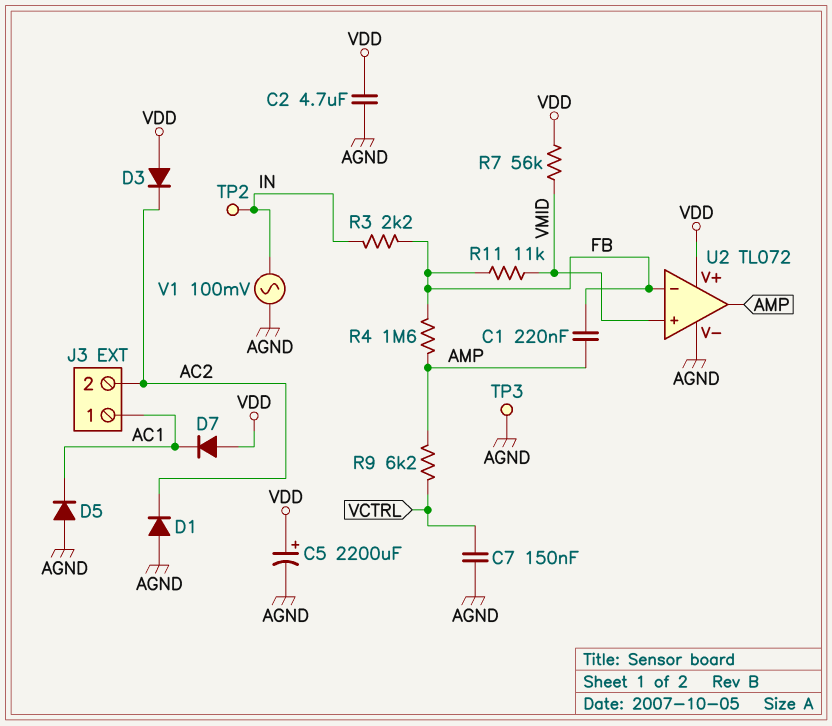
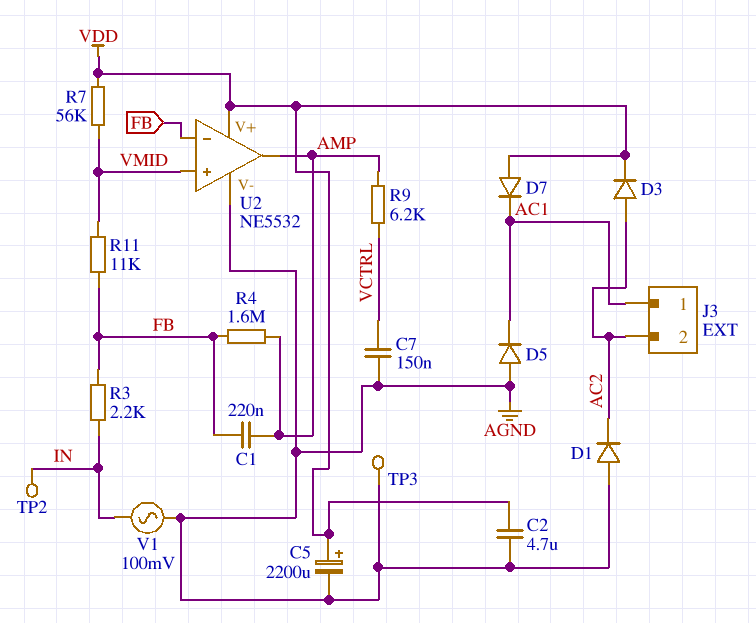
D3: diode (A VDD, K AC2) -> diode (A AC2, K VDD)
U2: TL072 -> NE5532

